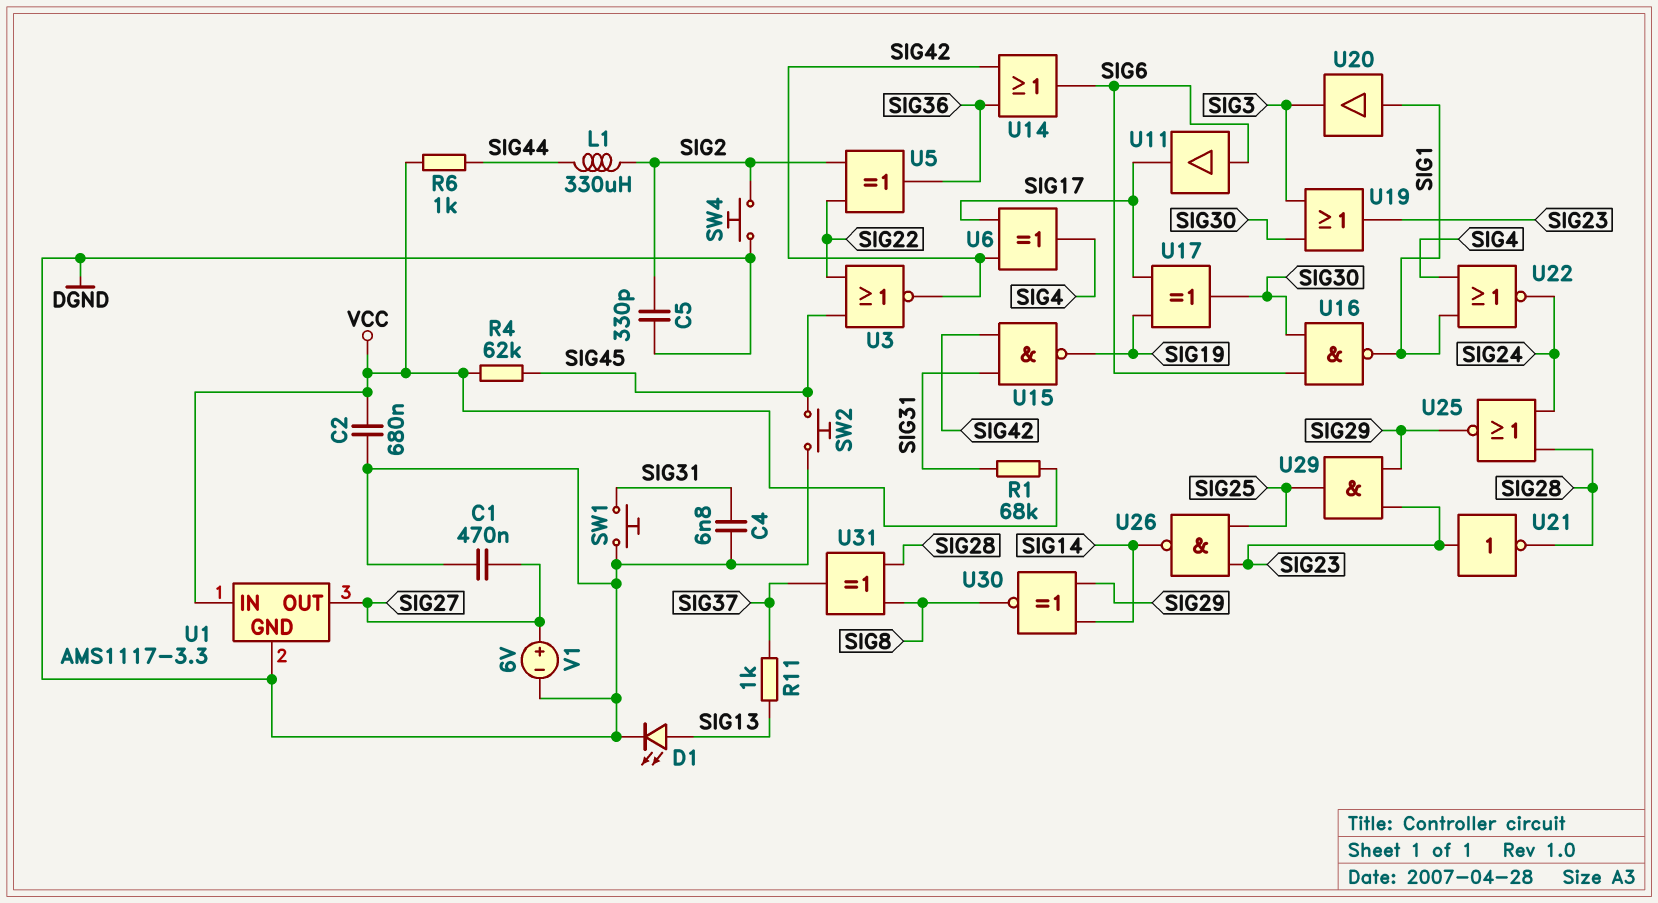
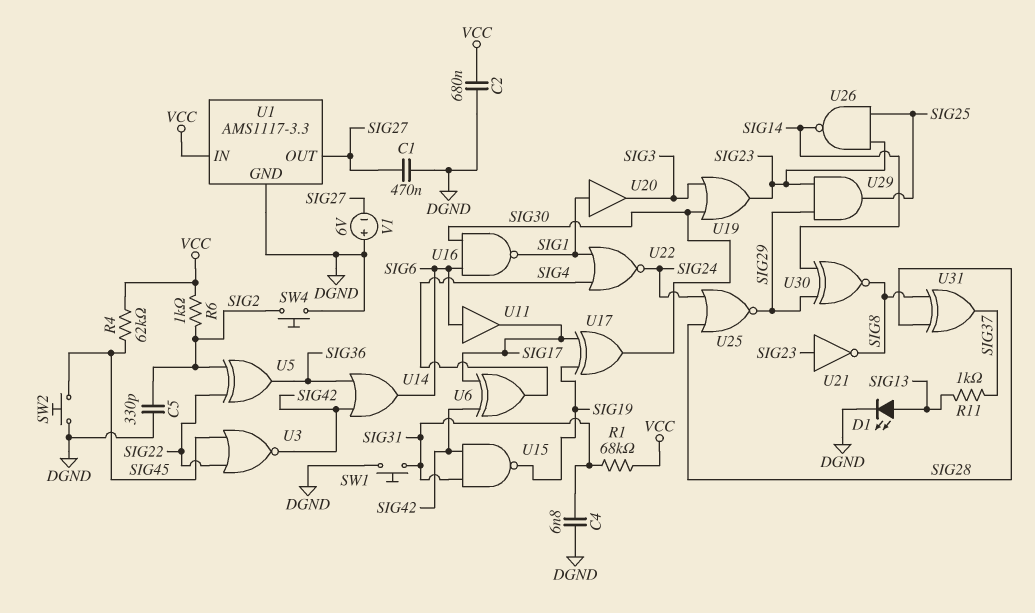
L1: 330uH (SIG2, SIG44) -> none
R6: 1k (SIG44, VCC) -> 1k (SIG2, VCC)
U21: NOT (in SIG23, out SIG28) -> NOT (in SIG23, out SIG8)
V1: 6V (plus SIG27, minus DGND) -> 6V (plus DGND, minus SIG27)

